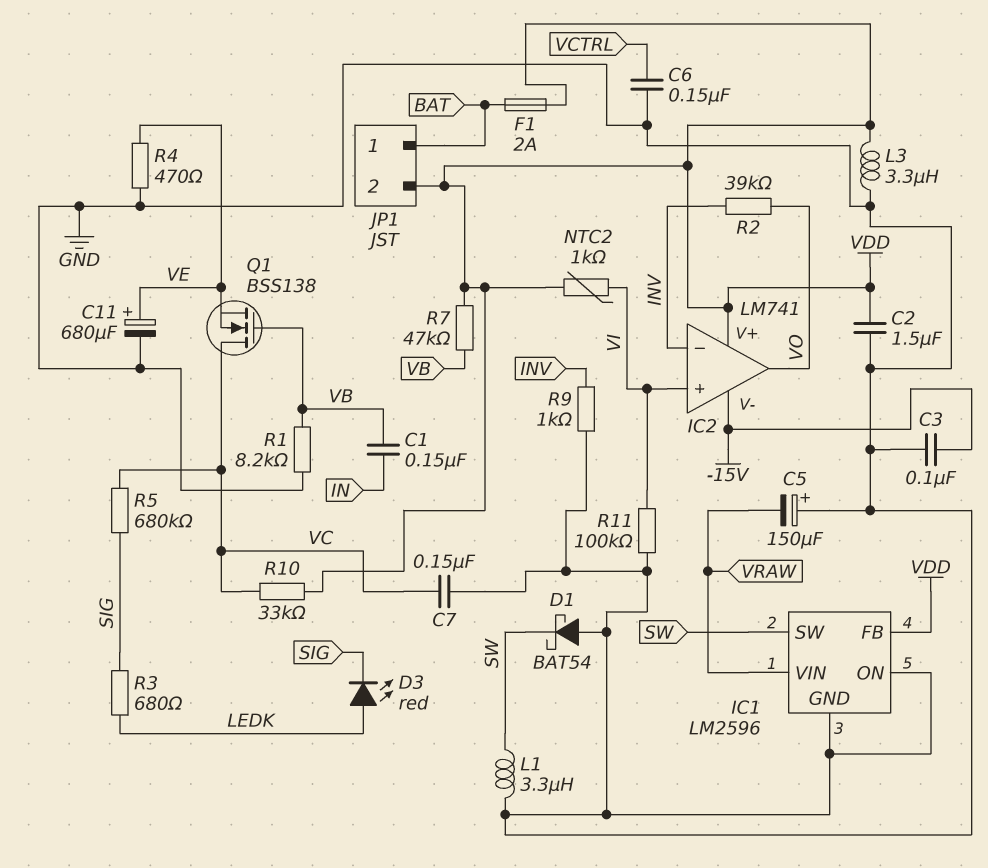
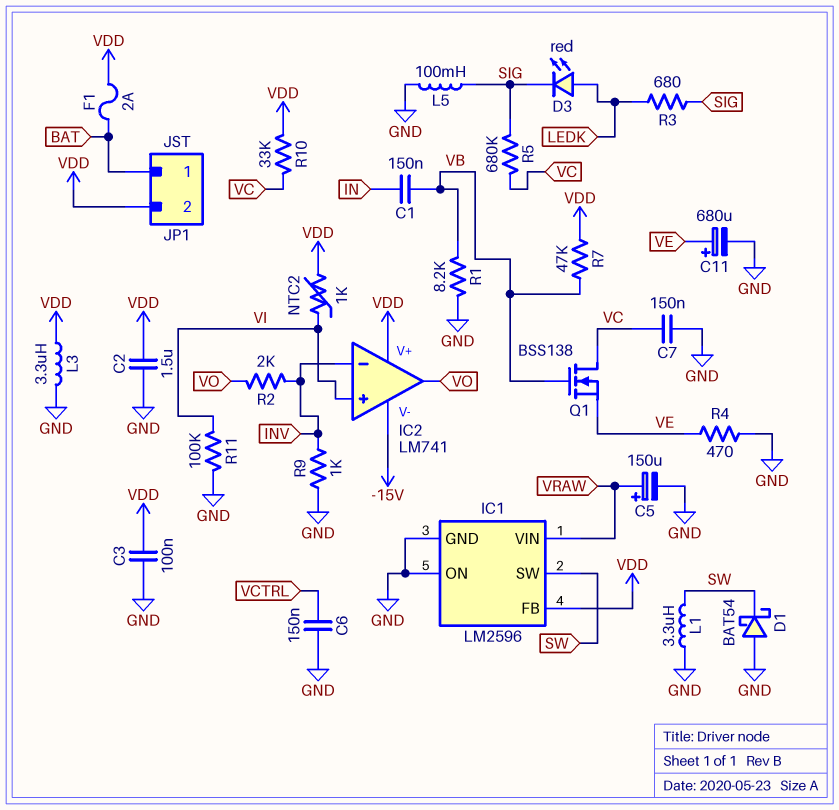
C3: 100nF (-15V, GND) -> 100nF (GND, VDD)
C5: 150uF (plus GND, minus VRAW) -> 150uF (plus VRAW, minus GND)
L5: none -> 100mH (GND, SIG)
R2: 39k (INV, VO) -> 2k (INV, VO)

